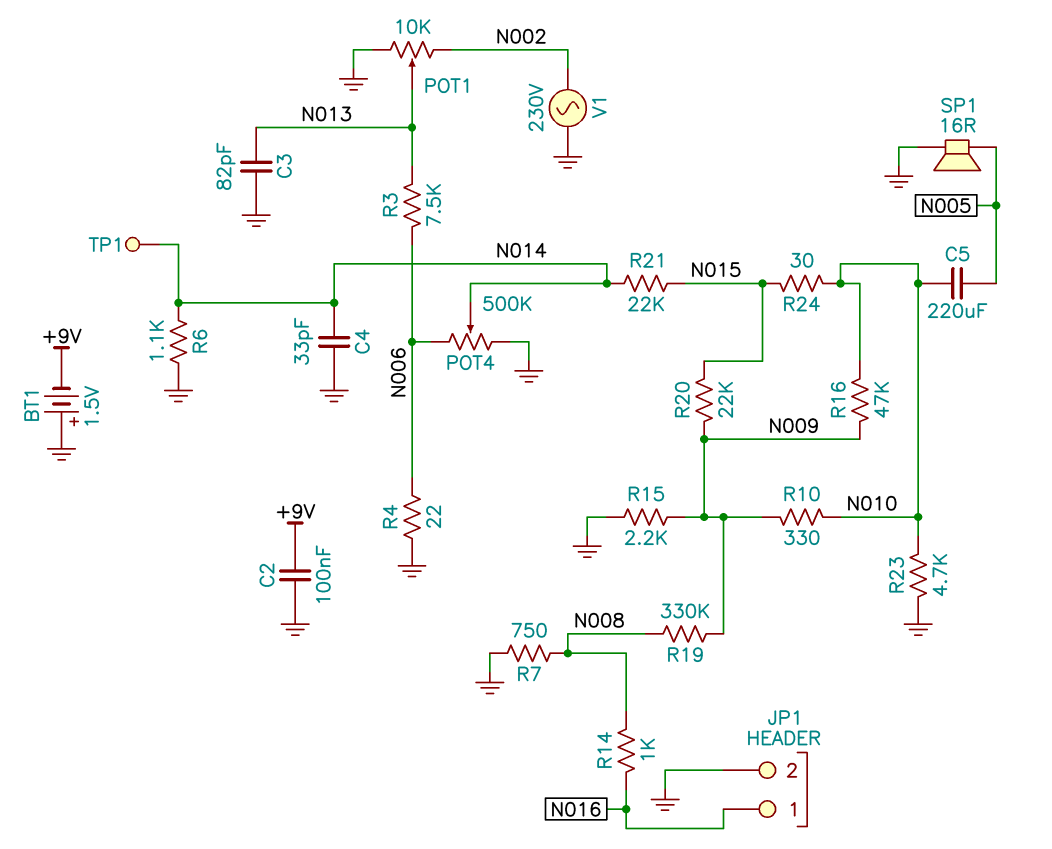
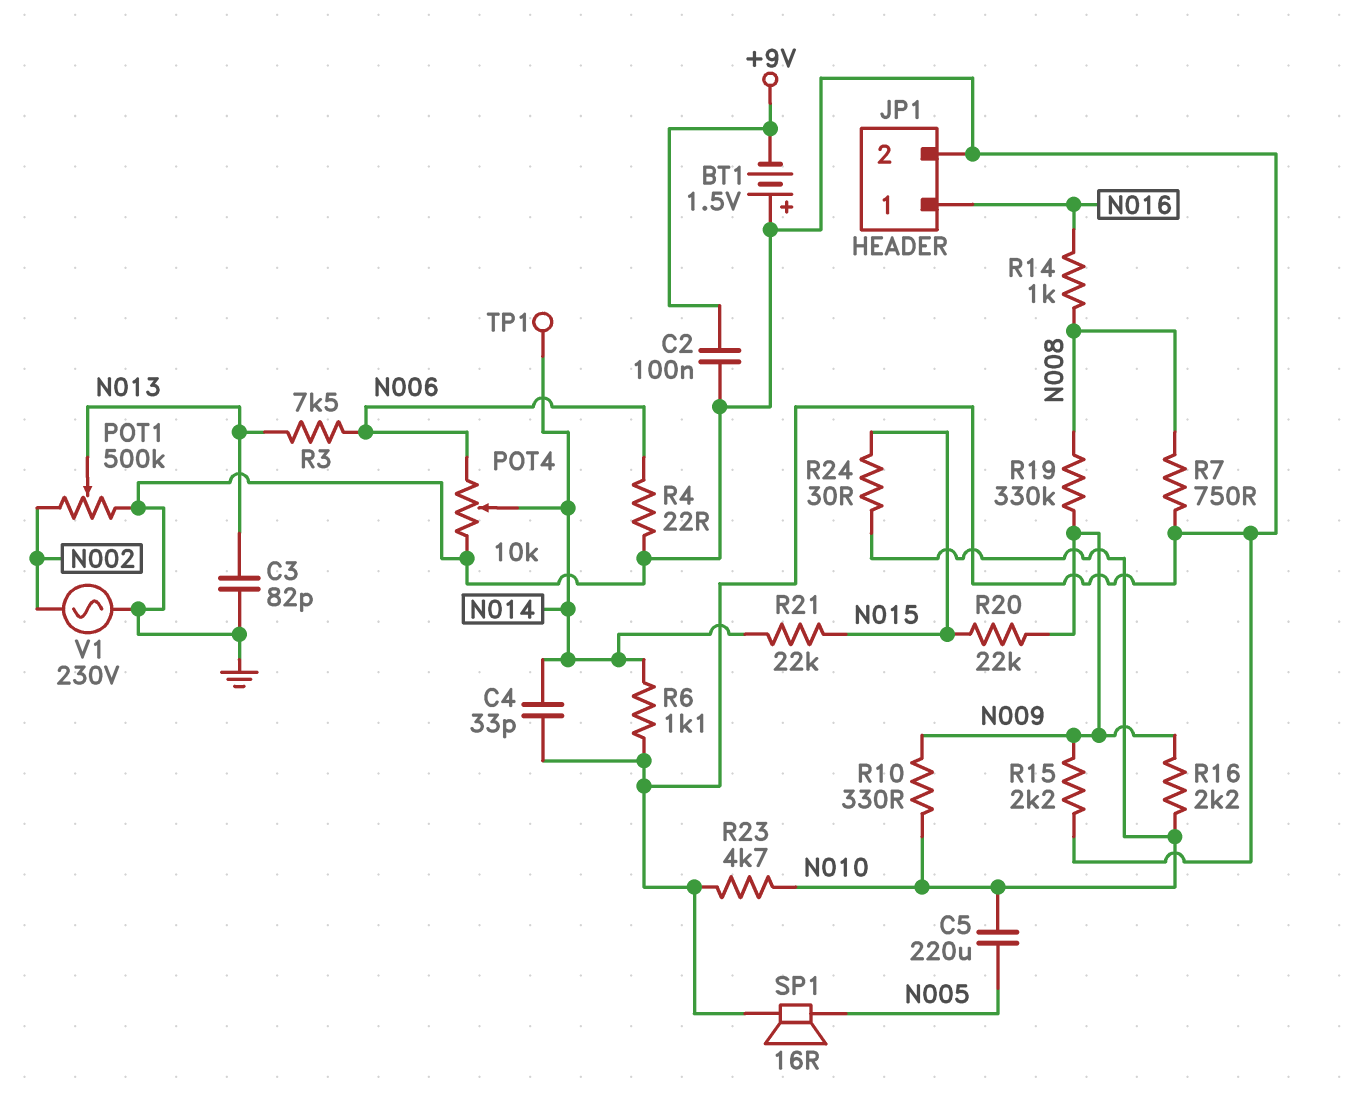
POT1: 10k (GND, N002, wiper N013) -> 500k (GND, N002, wiper N013)
POT4: 500k (GND, N006, wiper N014) -> 10k (GND, N006, wiper N014)
R16: 47k (N009, N010) -> 2.2k (N009, N010)

